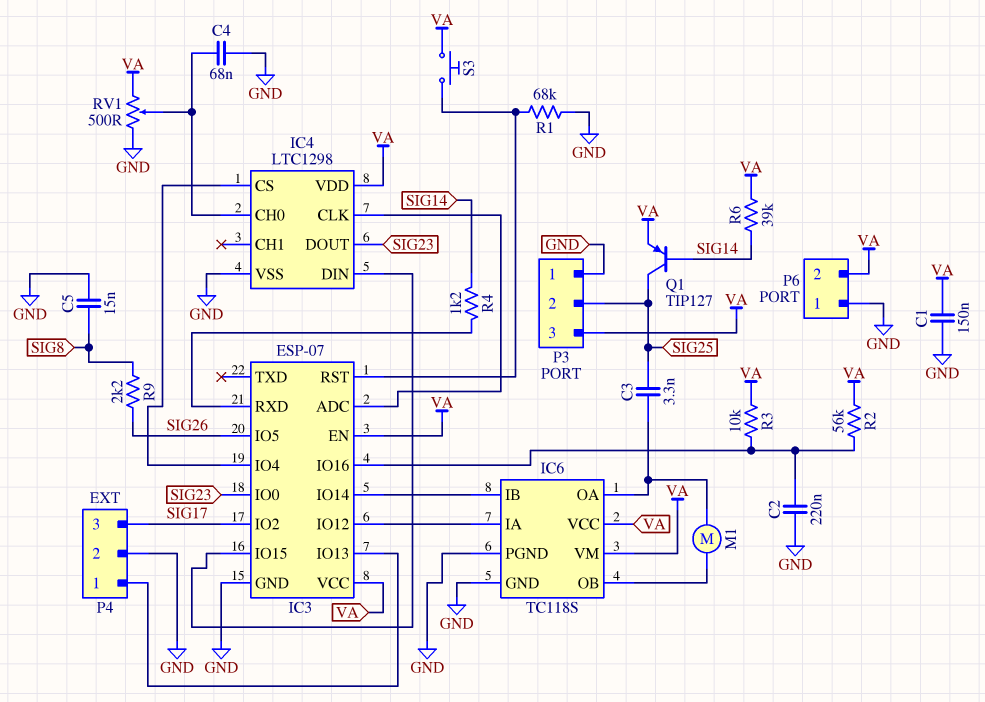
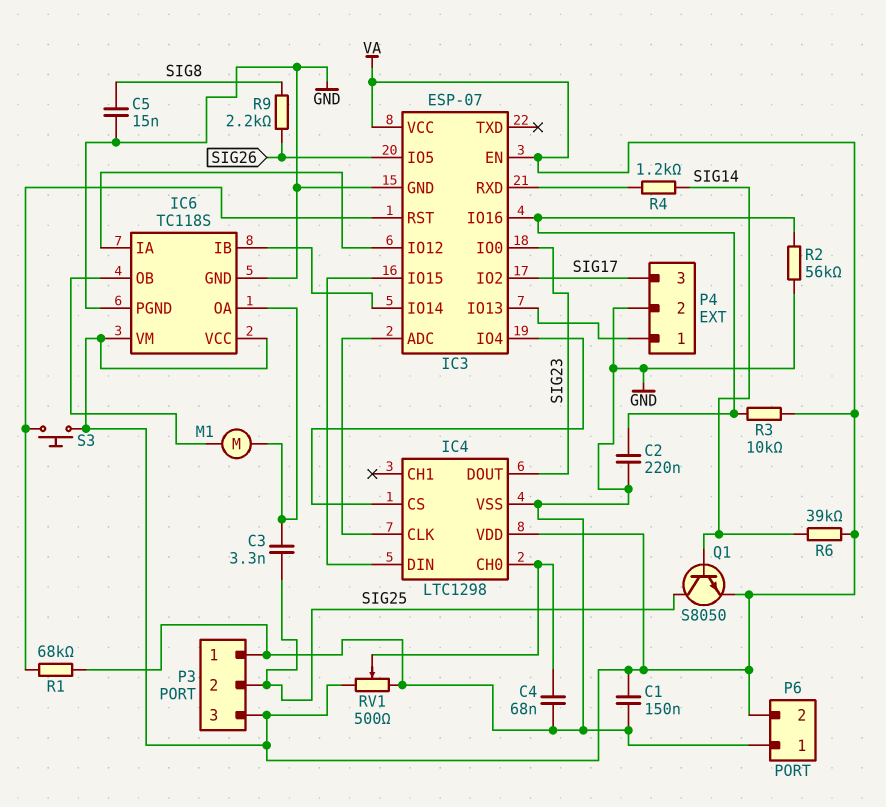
Q1: PNP TIP127 (B SIG14, C SIG25, E VA) -> NPN S8050 (B SIG14, C SIG25, E VA)
R2: 56k (IC3/IO16, VA) -> 56k (GND, IC3/IO16)

